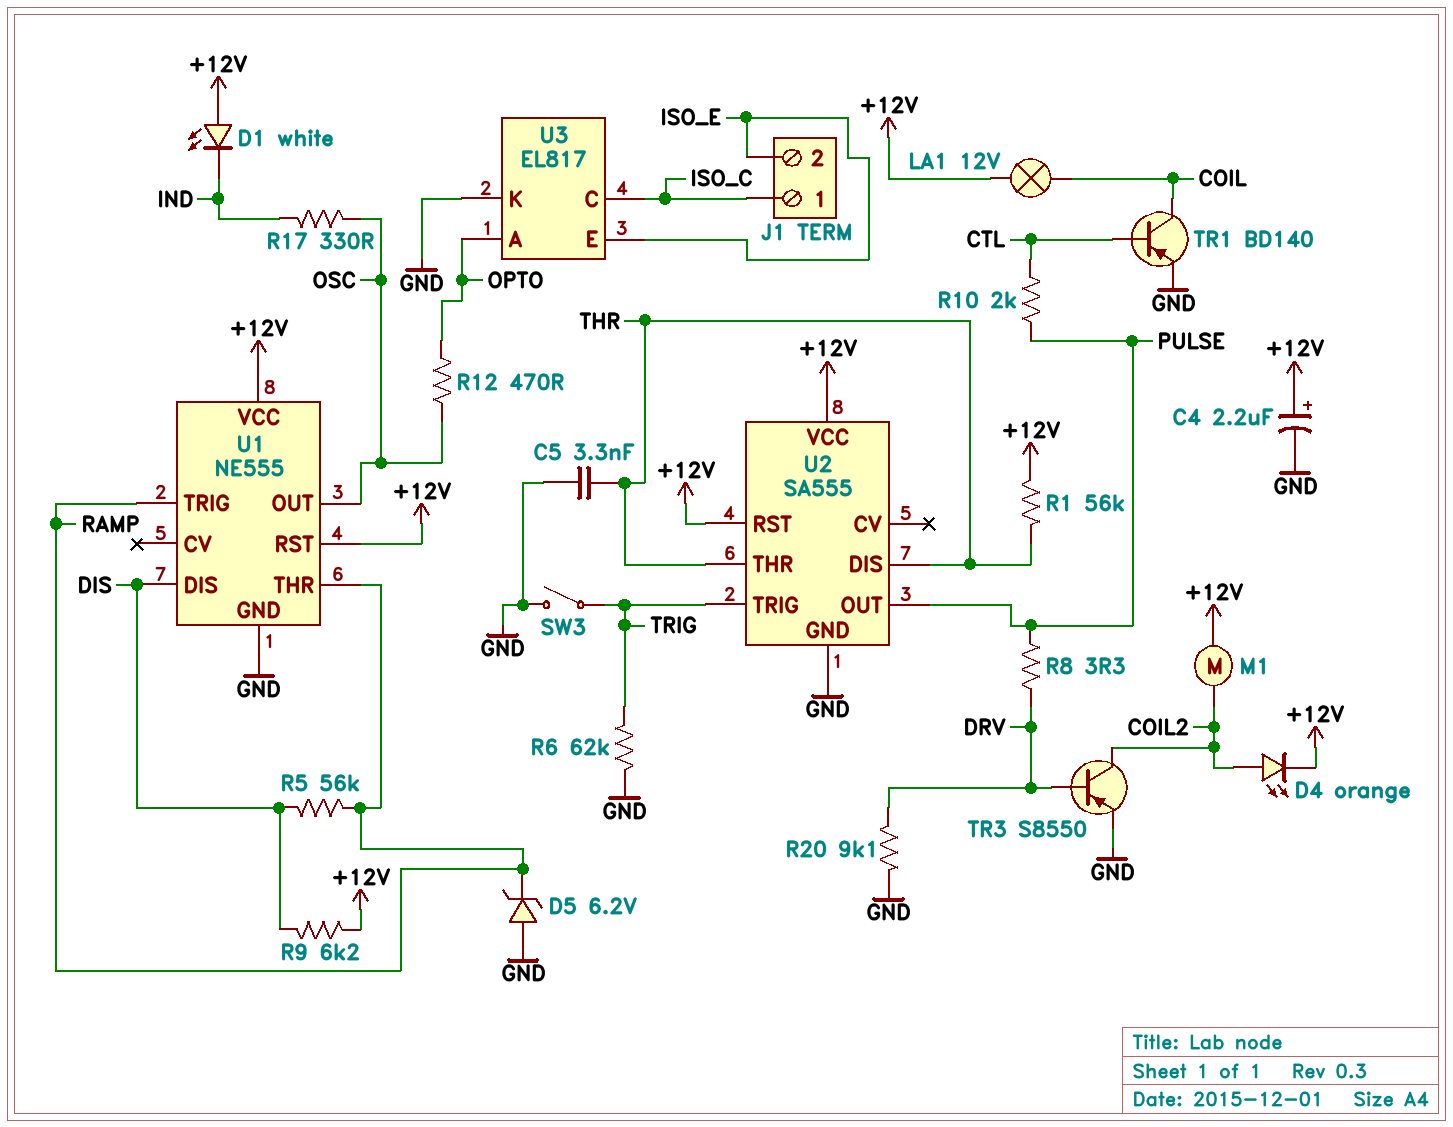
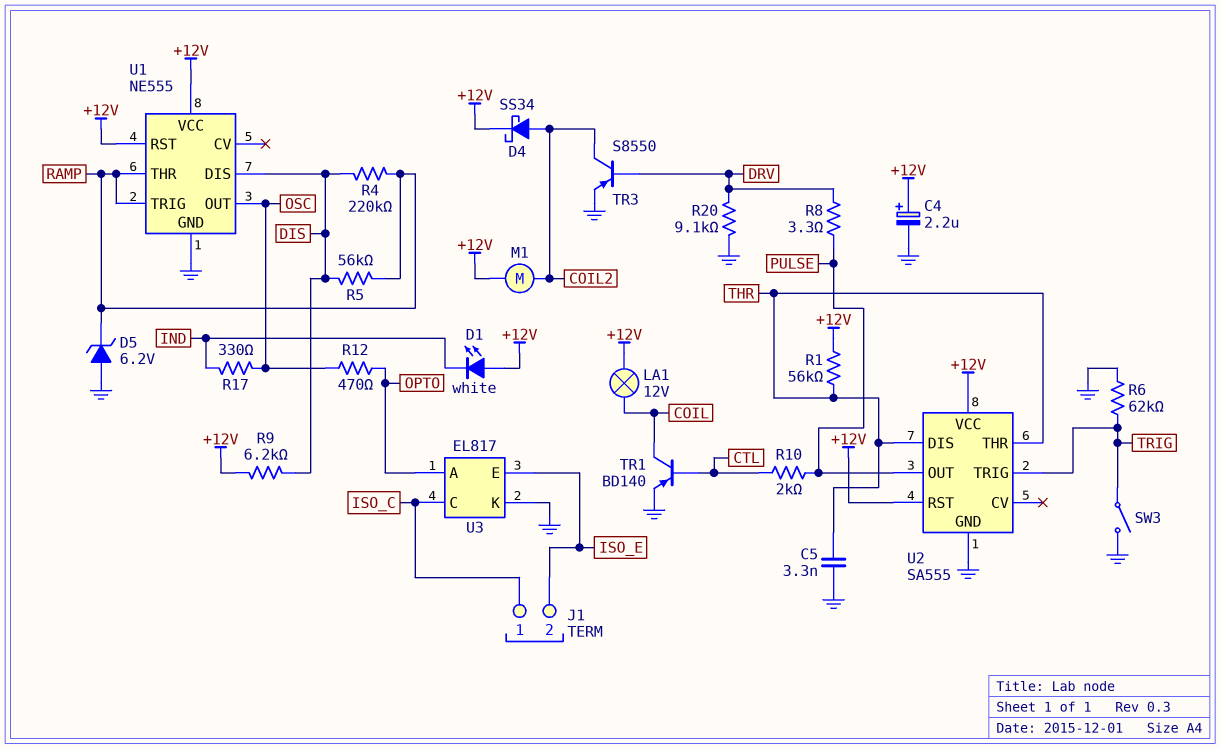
D4: LED orange (A COIL2, K +12V) -> schottky SS34 (A COIL2, K +12V)
R4: none -> 220k (DIS, RAMP)

